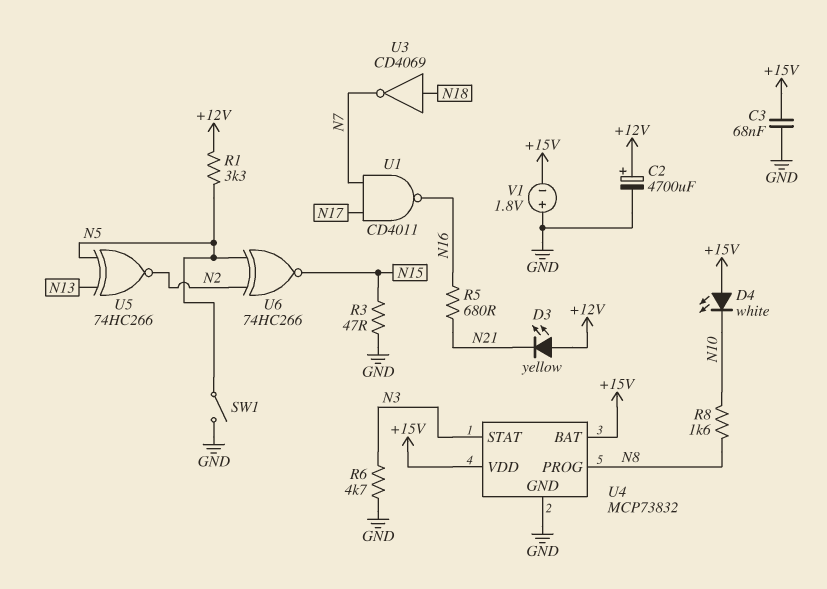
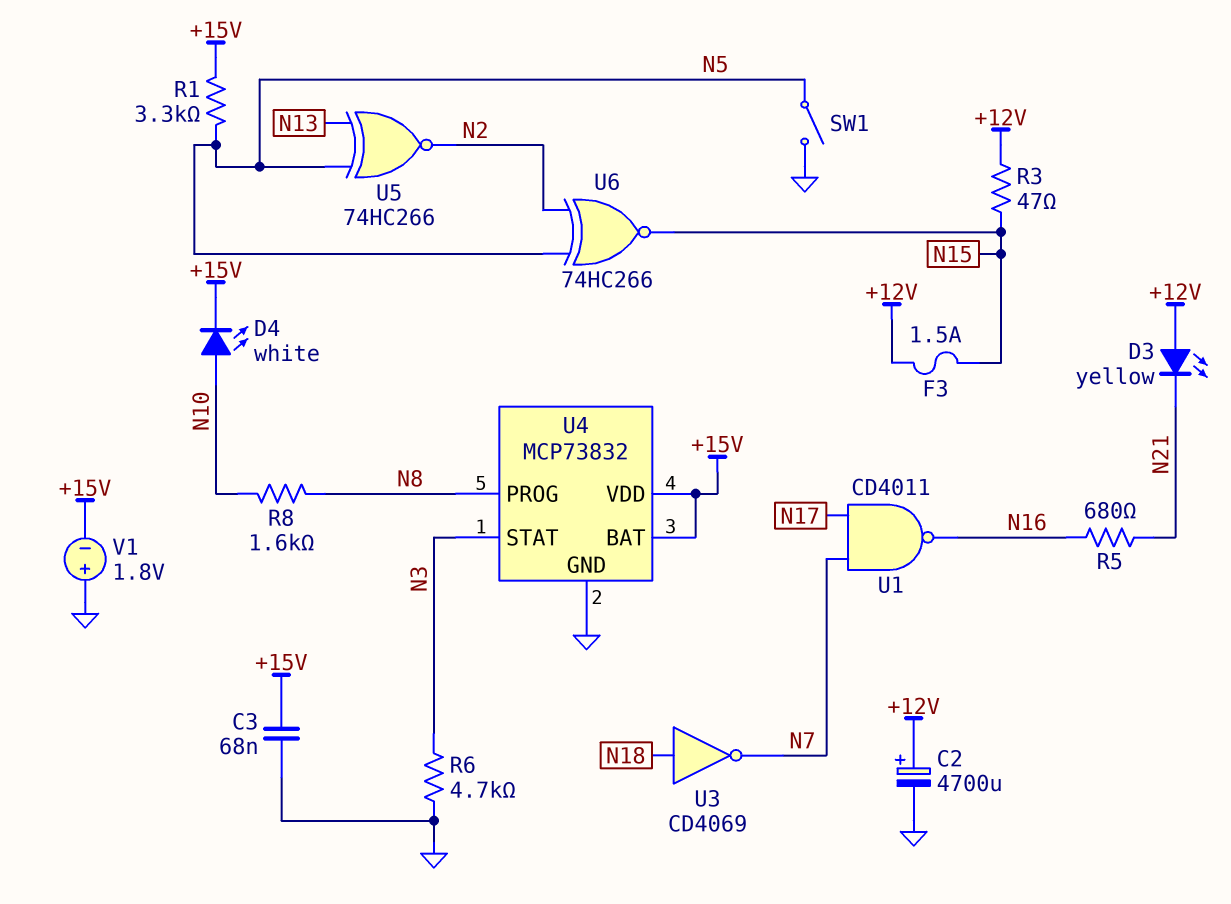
D4: LED white (A +15V, K N10) -> LED white (A N10, K +15V)
F3: none -> 1.5A (+12V, N15)
R1: 3.3k (+12V, N5) -> 3.3k (+15V, N5)
R3: 47 (GND, N15) -> 47 (+12V, N15)

